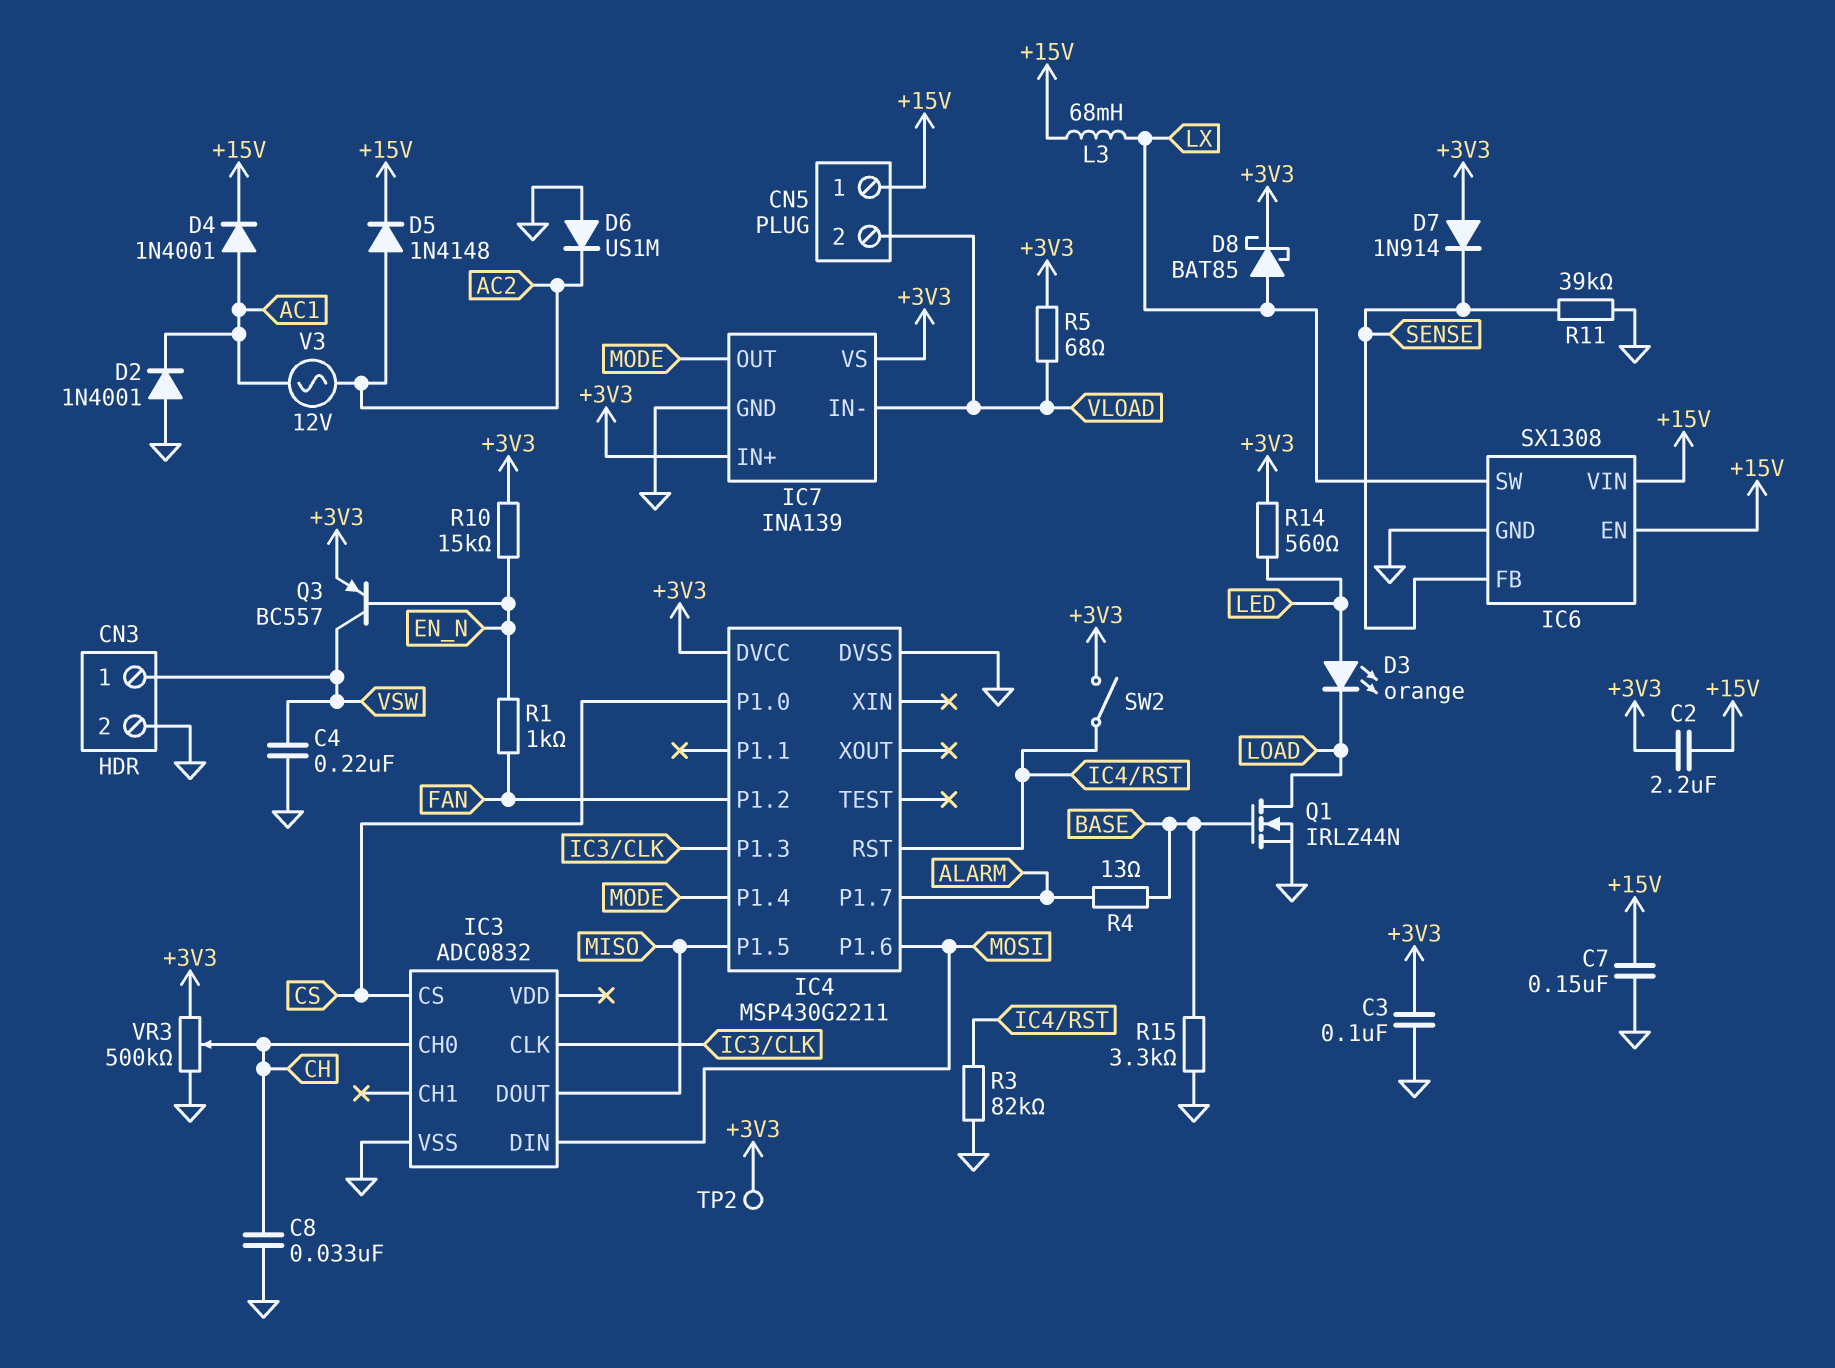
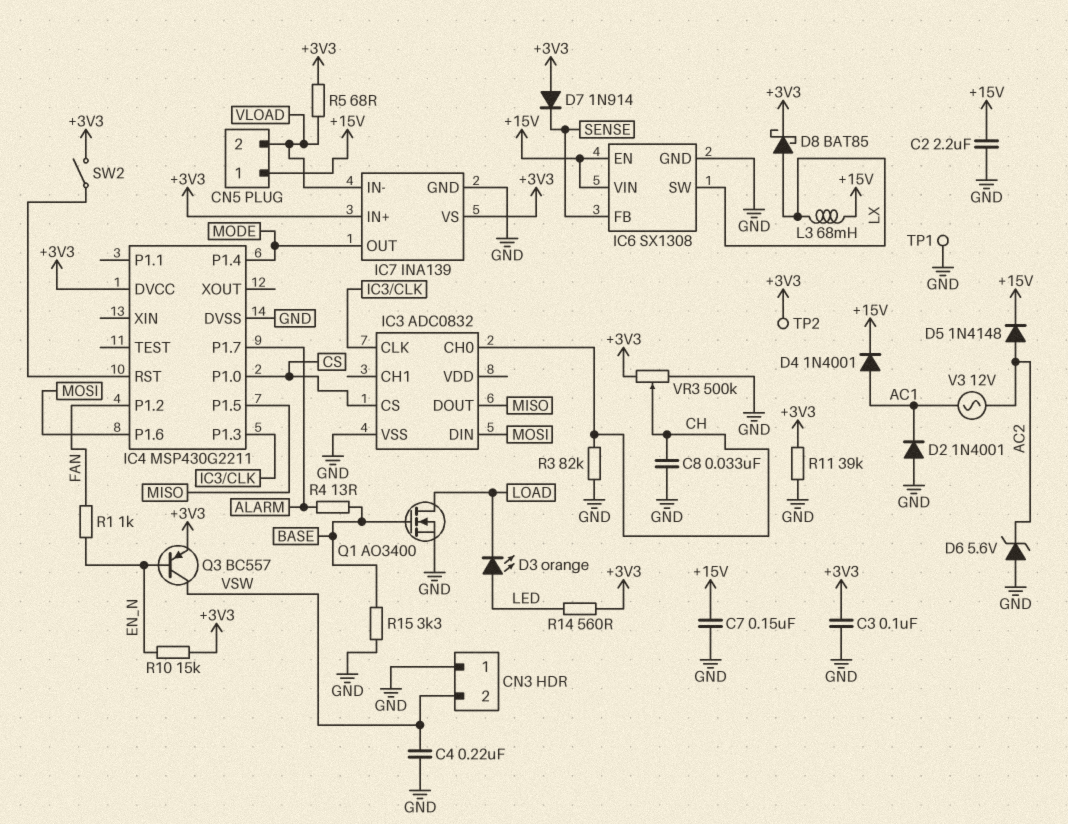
C2: 2.2uF (+3V3, +15V) -> 2.2uF (+15V, GND)
CN3 pin 1: VSW -> GND
CN3 pin 2: GND -> VSW
D6: diode US1M (A GND, K AC2) -> zener 5.6V (A GND, K AC2)
Q1: NMOS IRLZ44N (G BASE, D LOAD, S GND) -> NMOS AO3400 (G BASE, D LOAD, S GND)
R3: 82k (GND, IC4/RST) -> 82k (CH, GND)
R11: 39k (GND, SENSE) -> 39k (+3V3, GND)
TP1: none -> test point (GND)

